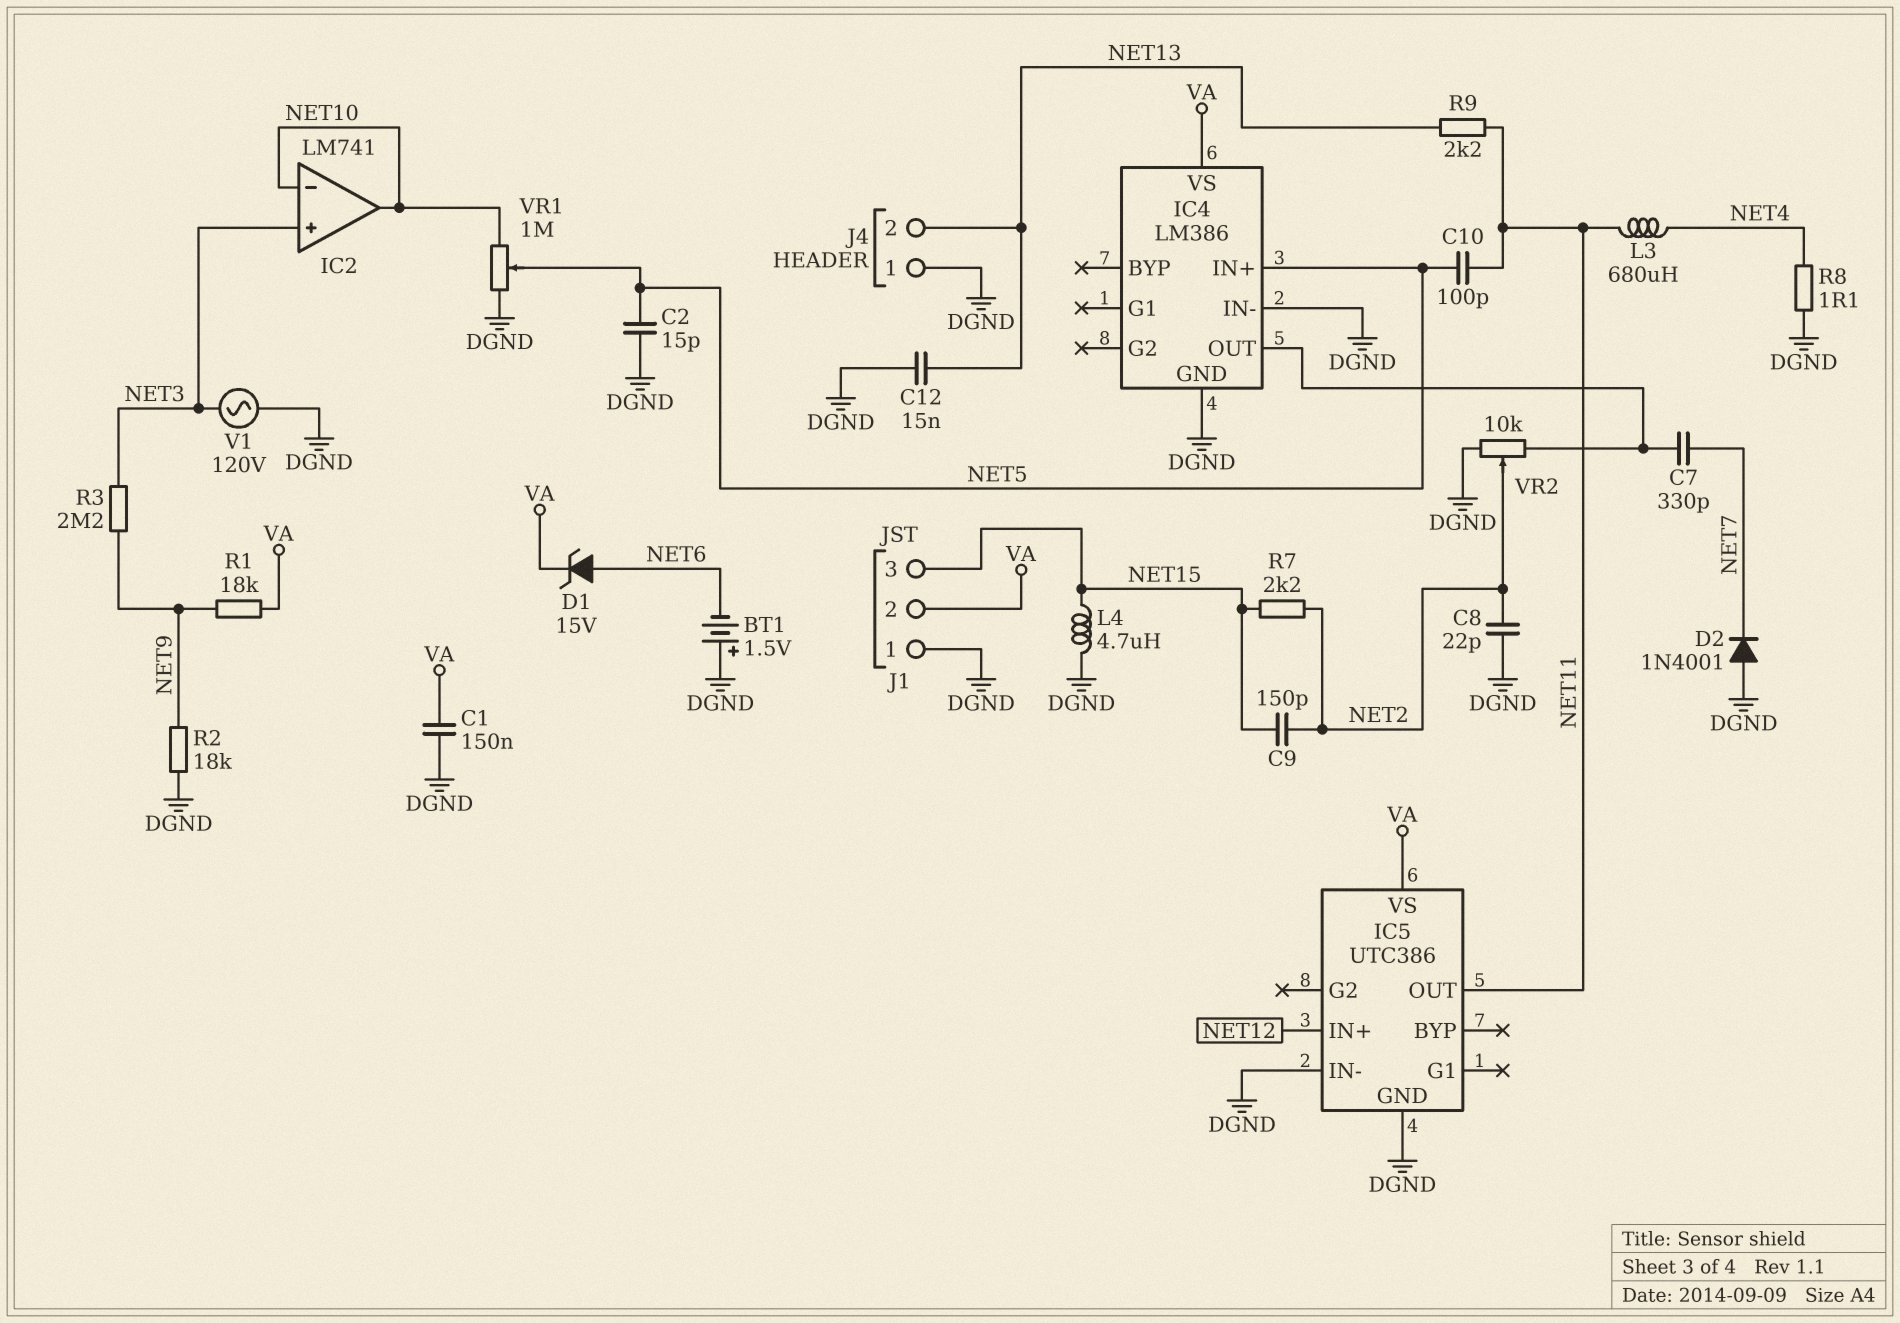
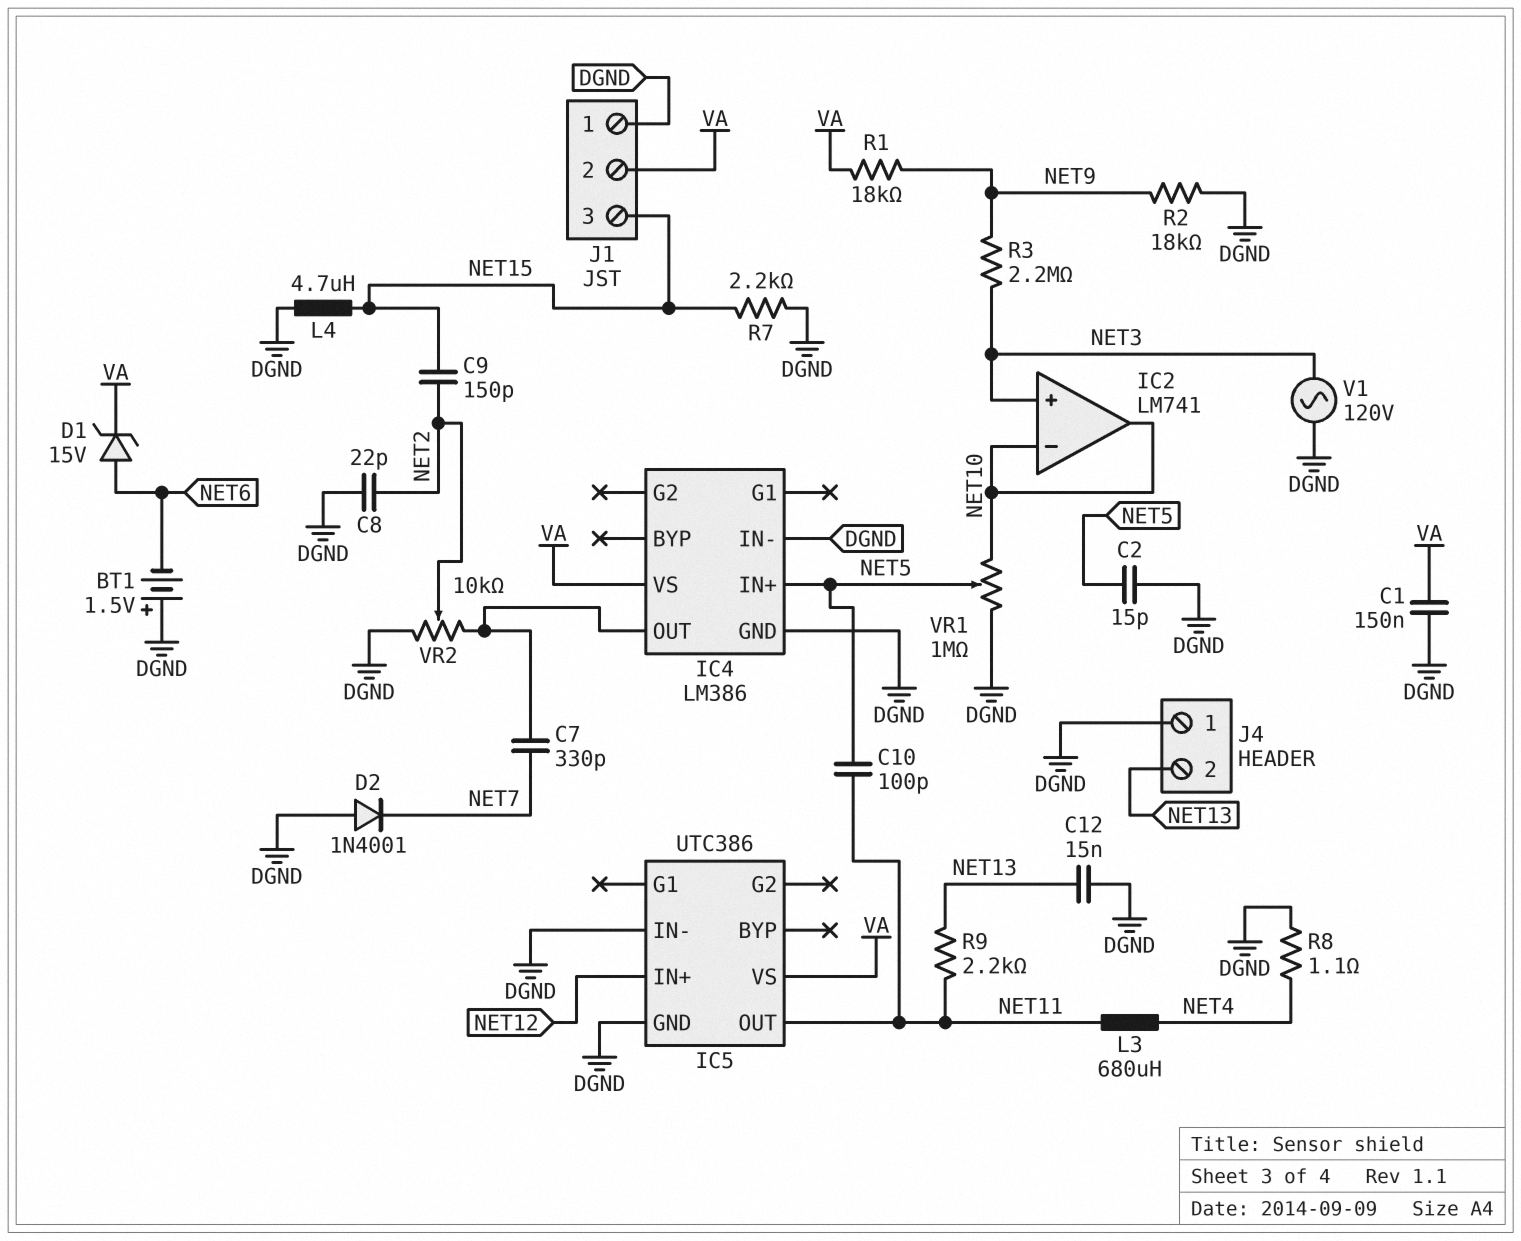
R7: 2.2k (NET2, NET15) -> 2.2k (DGND, NET15)

